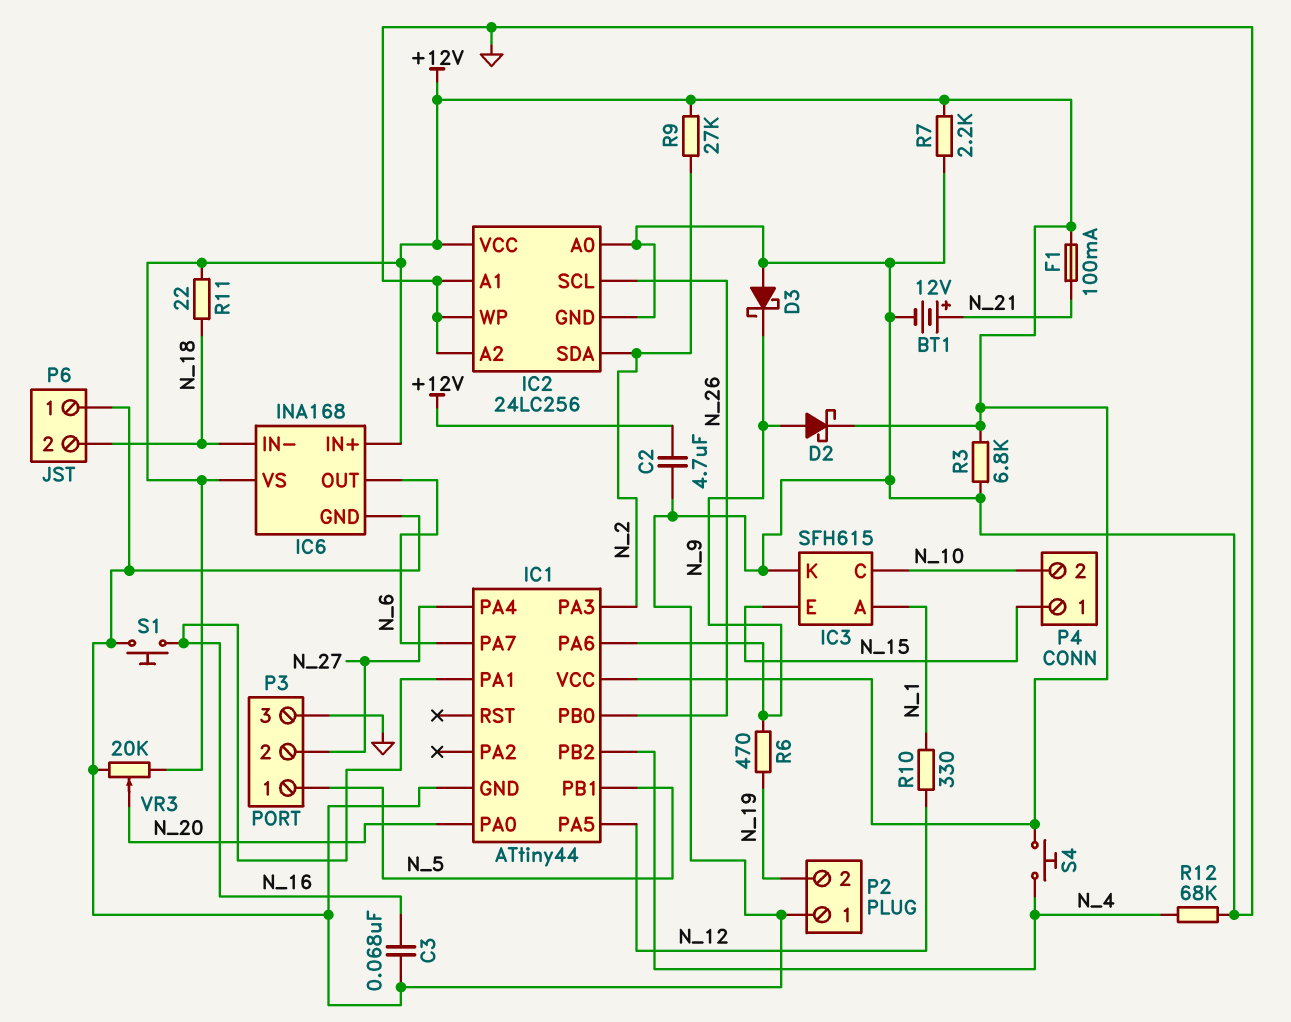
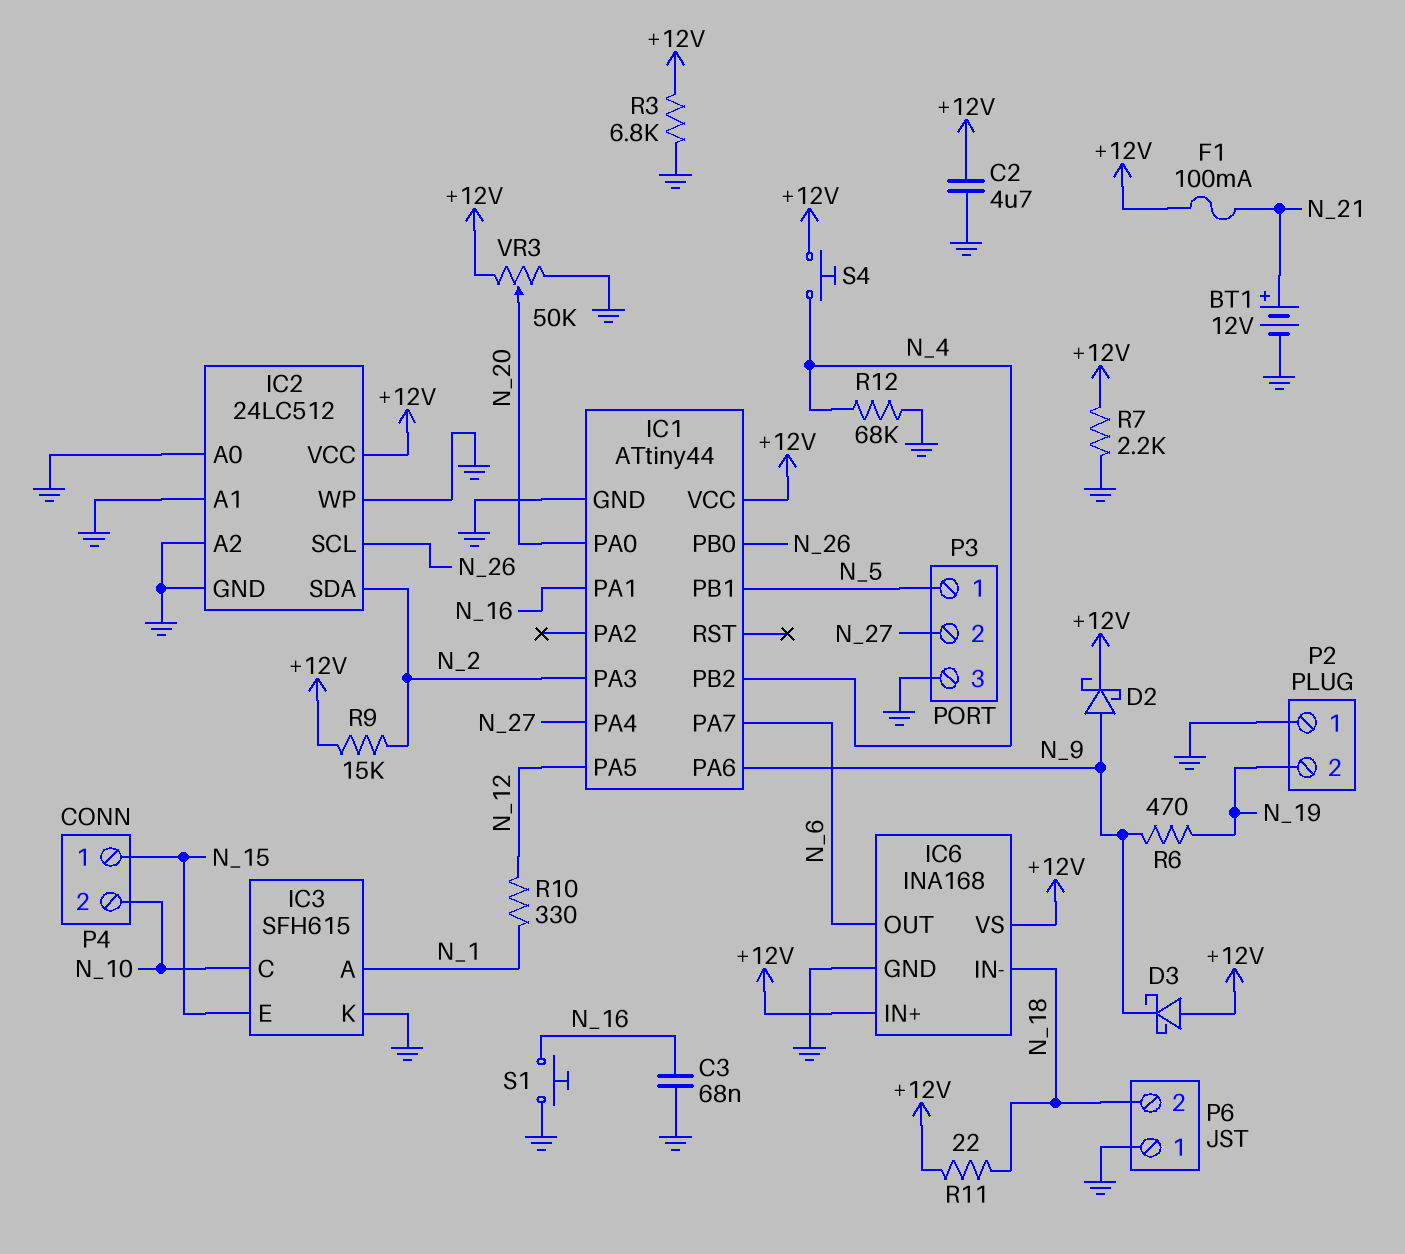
D3: schottky (A GND, K N_9) -> schottky (A +12V, K N_9)
IC2: 24LC256 -> 24LC512
R9: 27k (+12V, N_2) -> 15k (+12V, N_2)
VR3: 20k (+12V, GND, wiper N_20) -> 50k (+12V, GND, wiper N_20)

